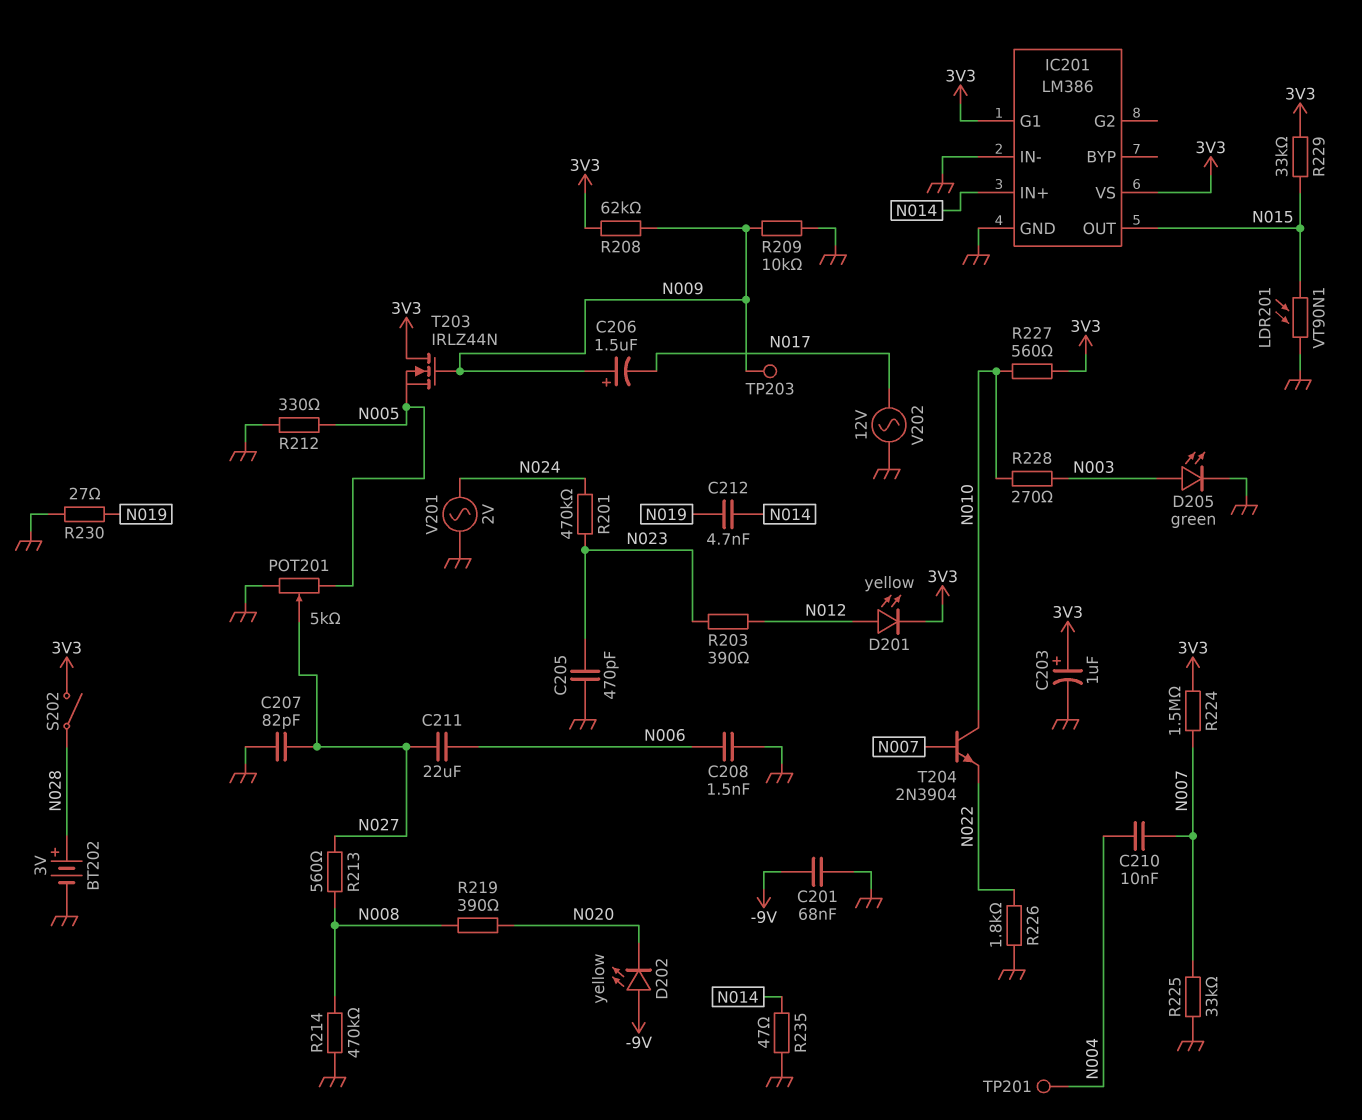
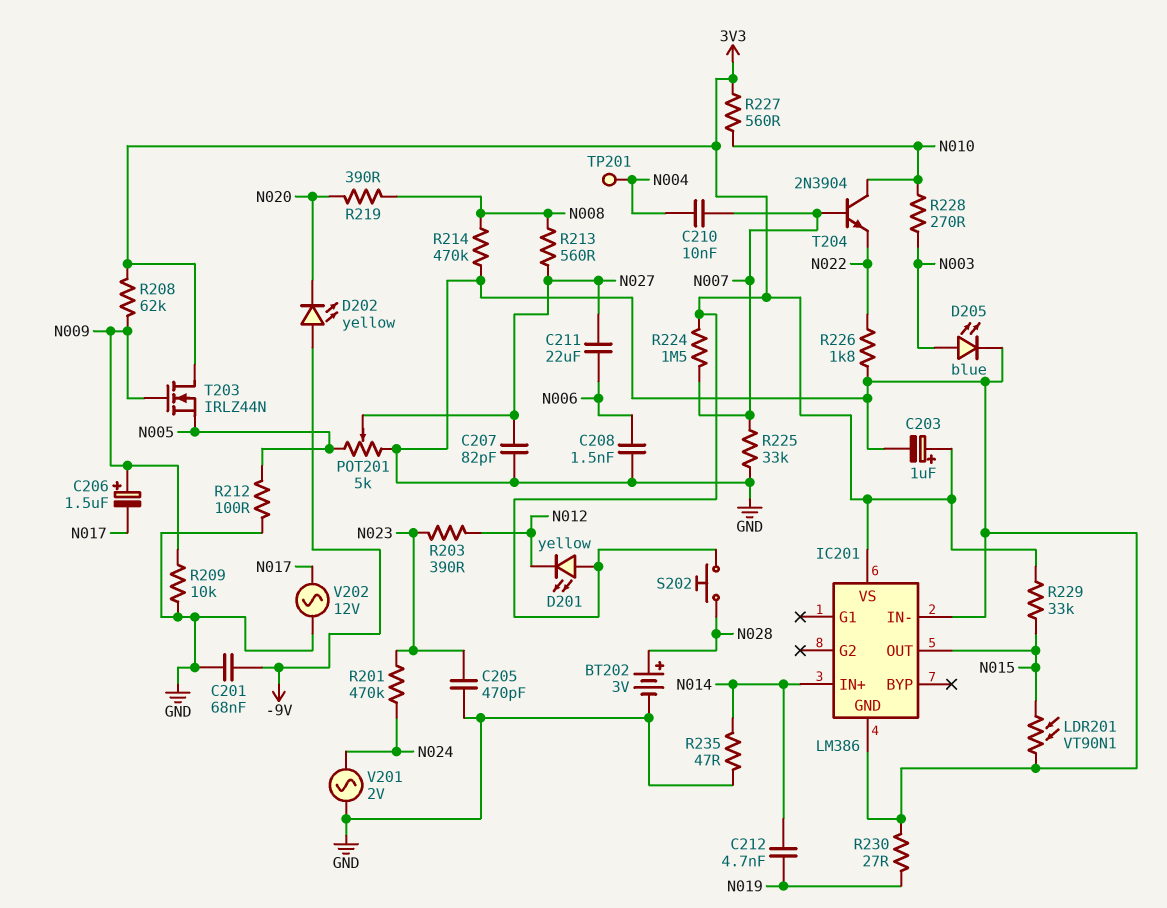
D201: LED yellow (A N012, K 3V3) -> LED yellow (A 3V3, K N012)
D205: LED green (A N003, K GND) -> LED blue (A N003, K GND)
IC201 pin G1: 3V3 -> none
R212: 330 (GND, N005) -> 100 (GND, N005)
S202: switch (3V3, N028) -> button (3V3, N028)
TP203: test point (N009) -> none

